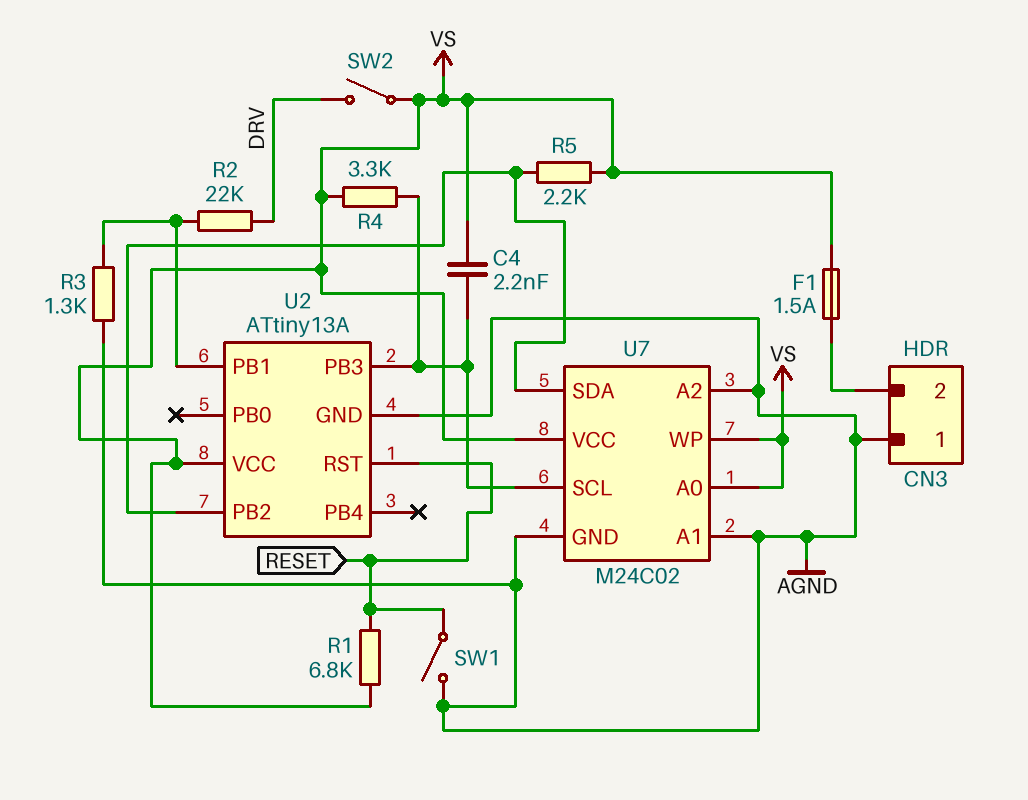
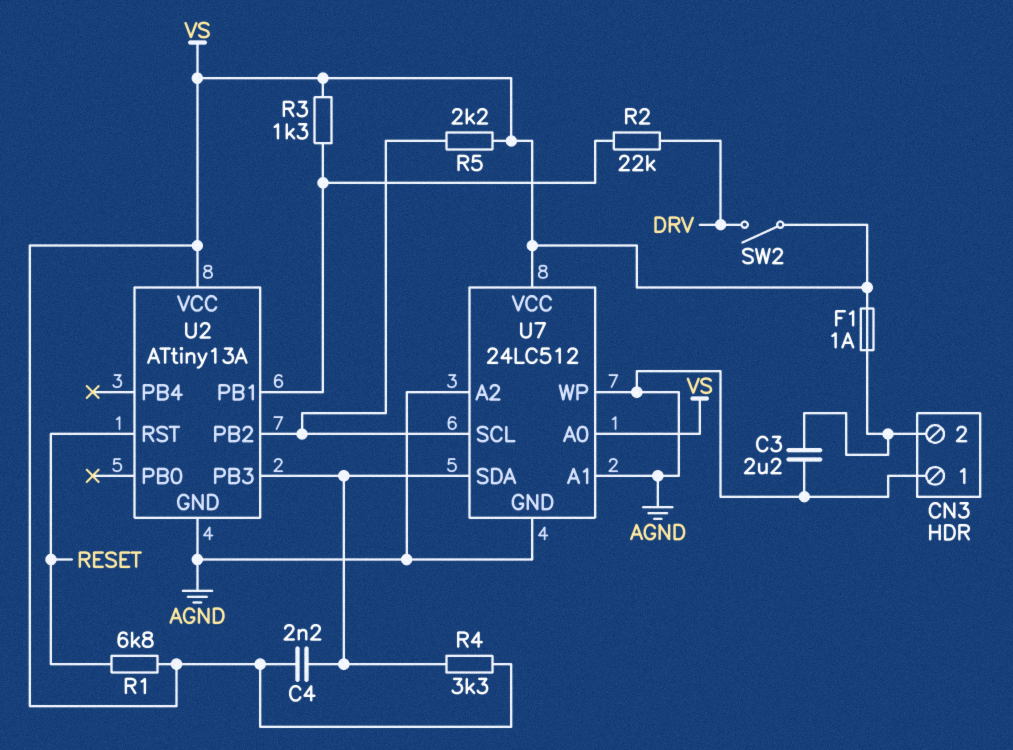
C3: none -> 2.2uF (AGND, CN3/2)
F1: 1.5A (CN3/2, VS) -> 1A (CN3/2, VS)
R3: 1.3k (AGND, U2/PB1) -> 1.3k (U2/PB1, VS)
SW1: switch (AGND, RESET) -> none
U7: M24C02 -> 24LC512
U7 pin SCL: U2/PB3 -> U2/PB2
U7 pin SDA: U2/PB2 -> U2/PB3
U7 pin WP: VS -> AGND

